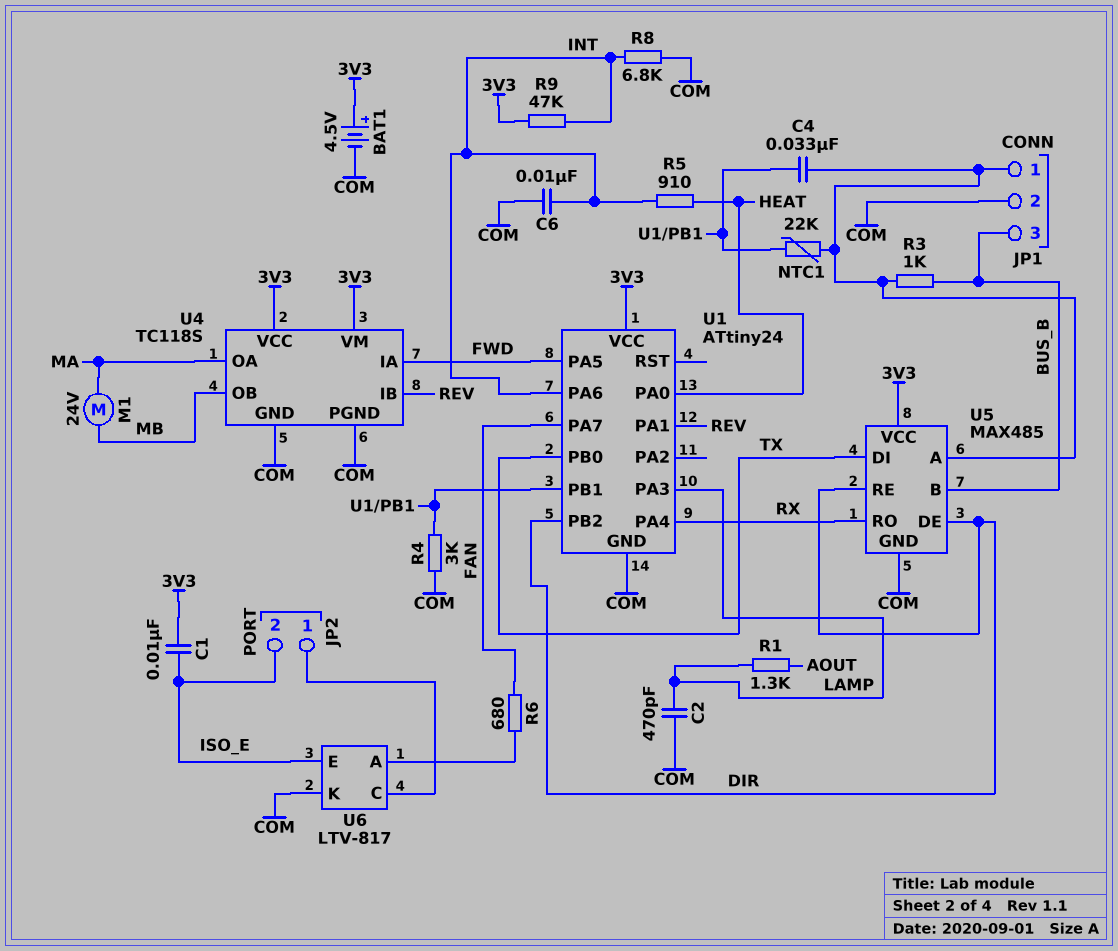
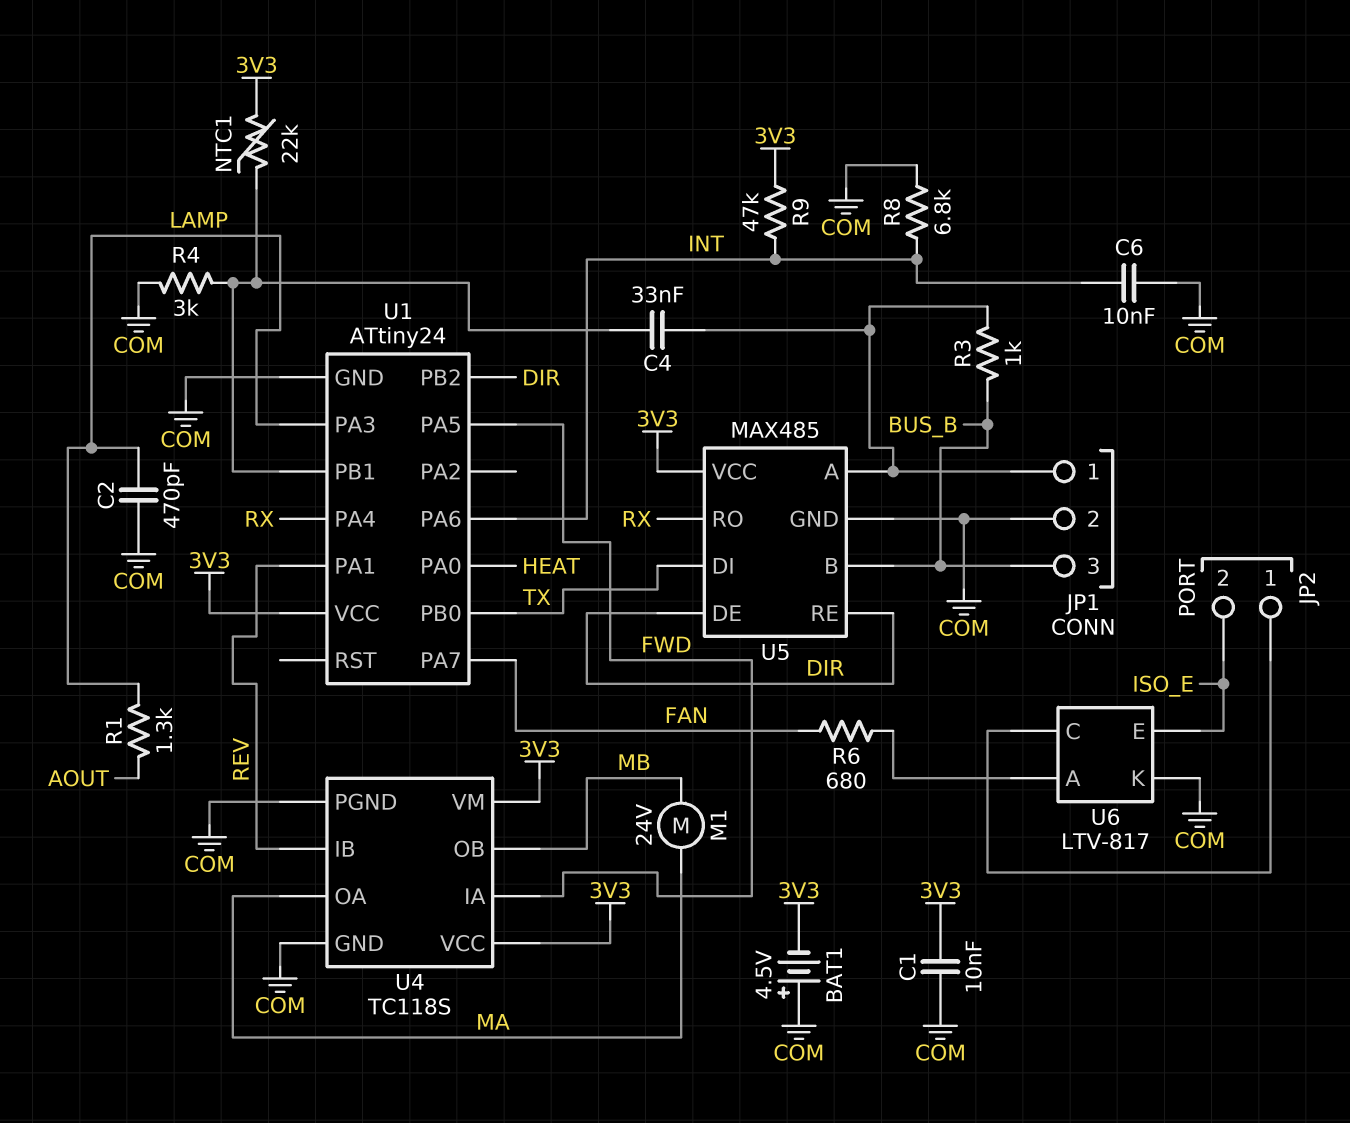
BAT1: 4.5V (plus 3V3, minus COM) -> 4.5V (plus COM, minus 3V3)
C1: 10nF (3V3, ISO_E) -> 10nF (3V3, COM)
NTC1: 22k (JP1/1, U1/PB1) -> 22k (3V3, U1/PB1)
R5: 910 (HEAT, INT) -> none

